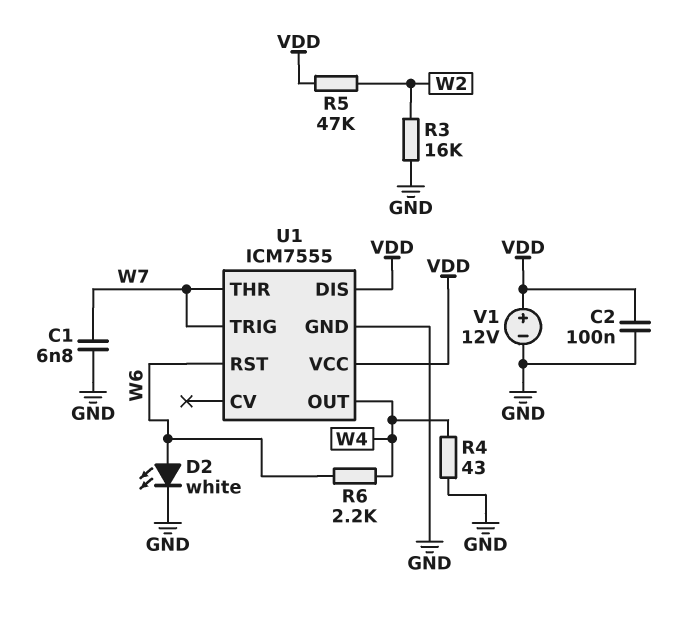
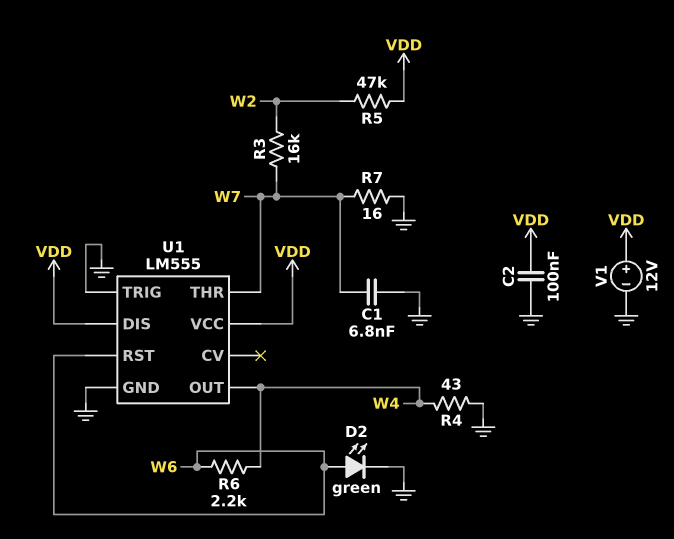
D2: LED white (A W6, K GND) -> LED green (A W6, K GND)
R3: 16k (GND, W2) -> 16k (W2, W7)
R7: none -> 16 (GND, W7)
U1: ICM7555 -> LM555
U1 pin TRIG: W7 -> GND

